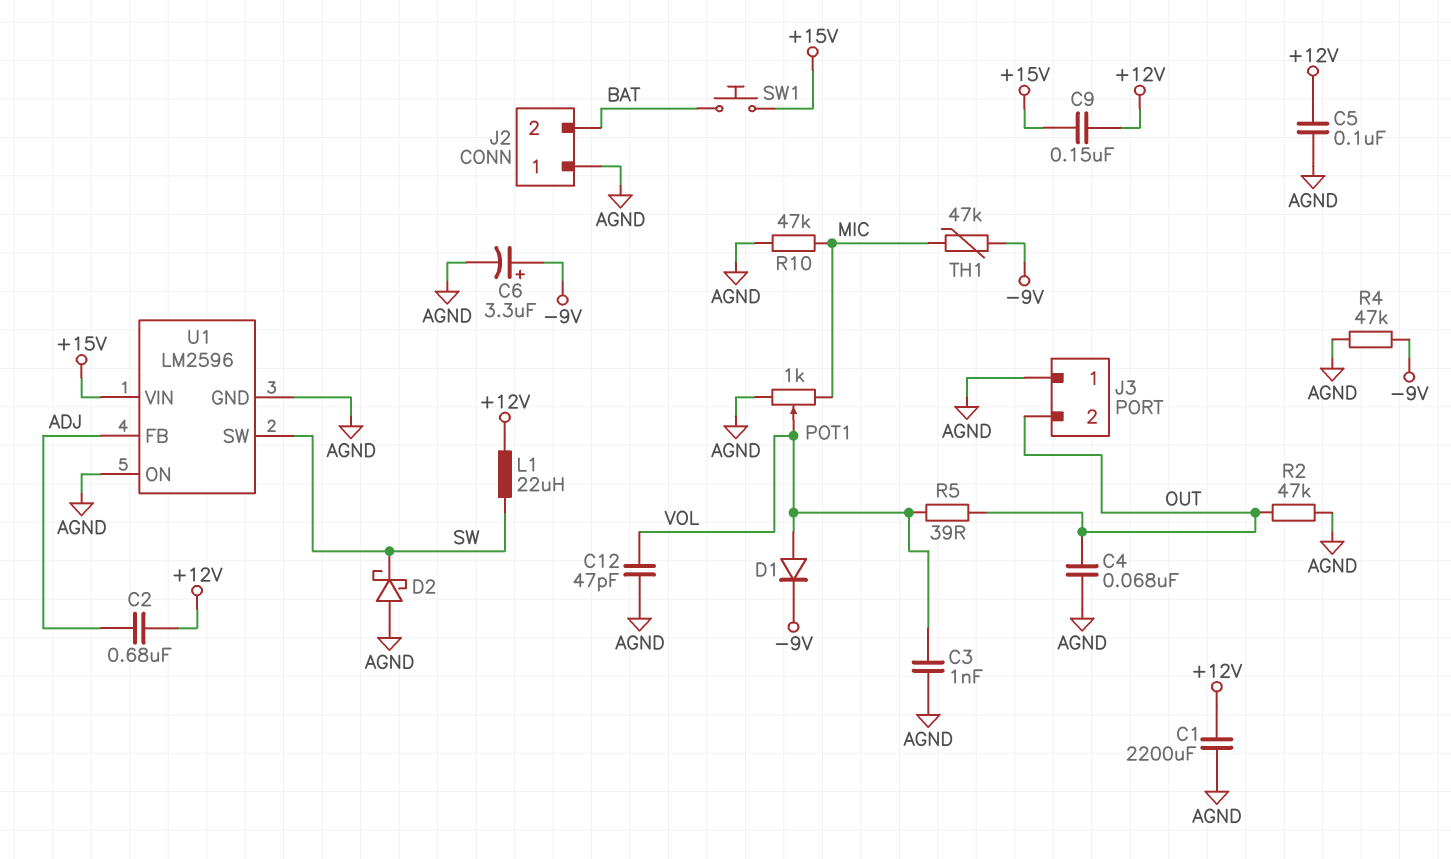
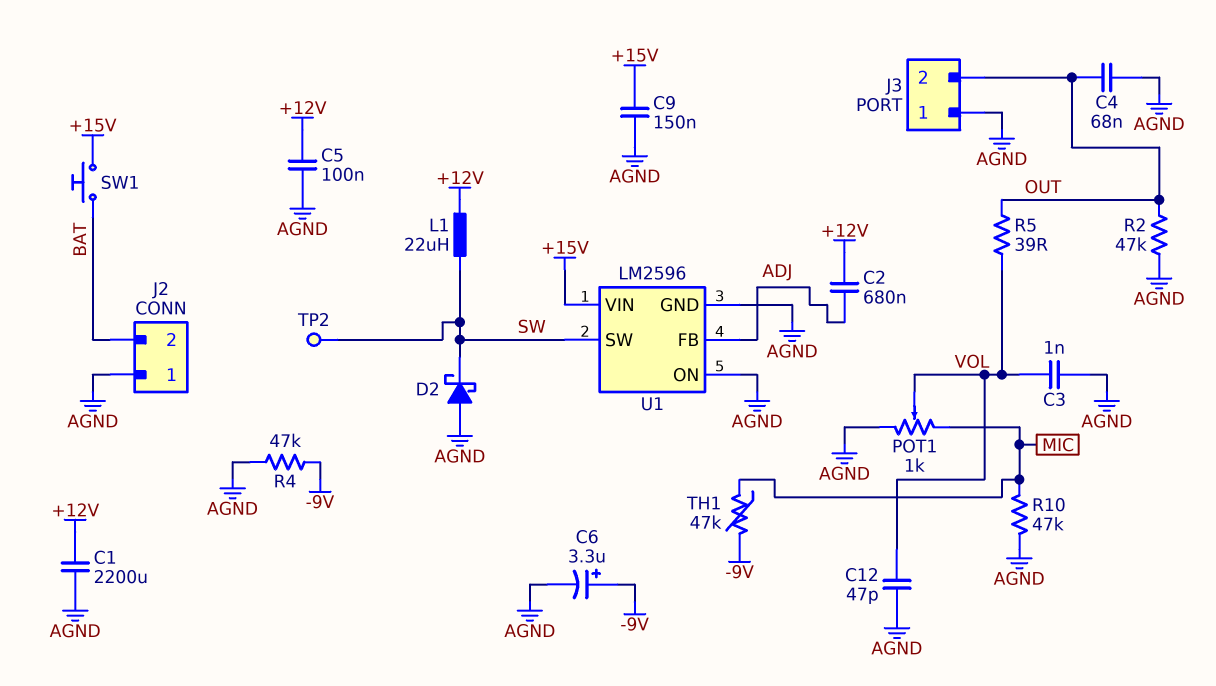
C9: 150nF (+12V, +15V) -> 150nF (+15V, AGND)
D1: diode (A VOL, K -9V) -> none
TP2: none -> test point (SW)

